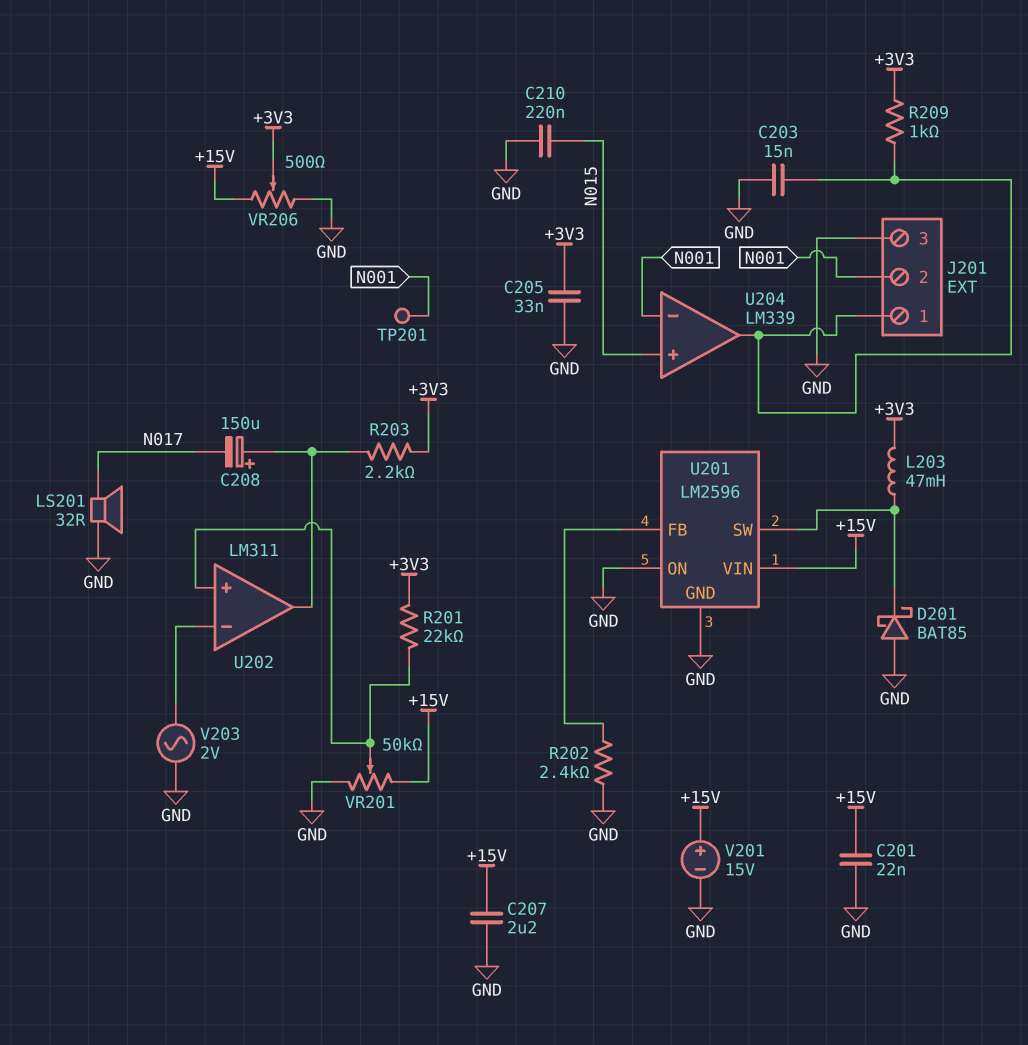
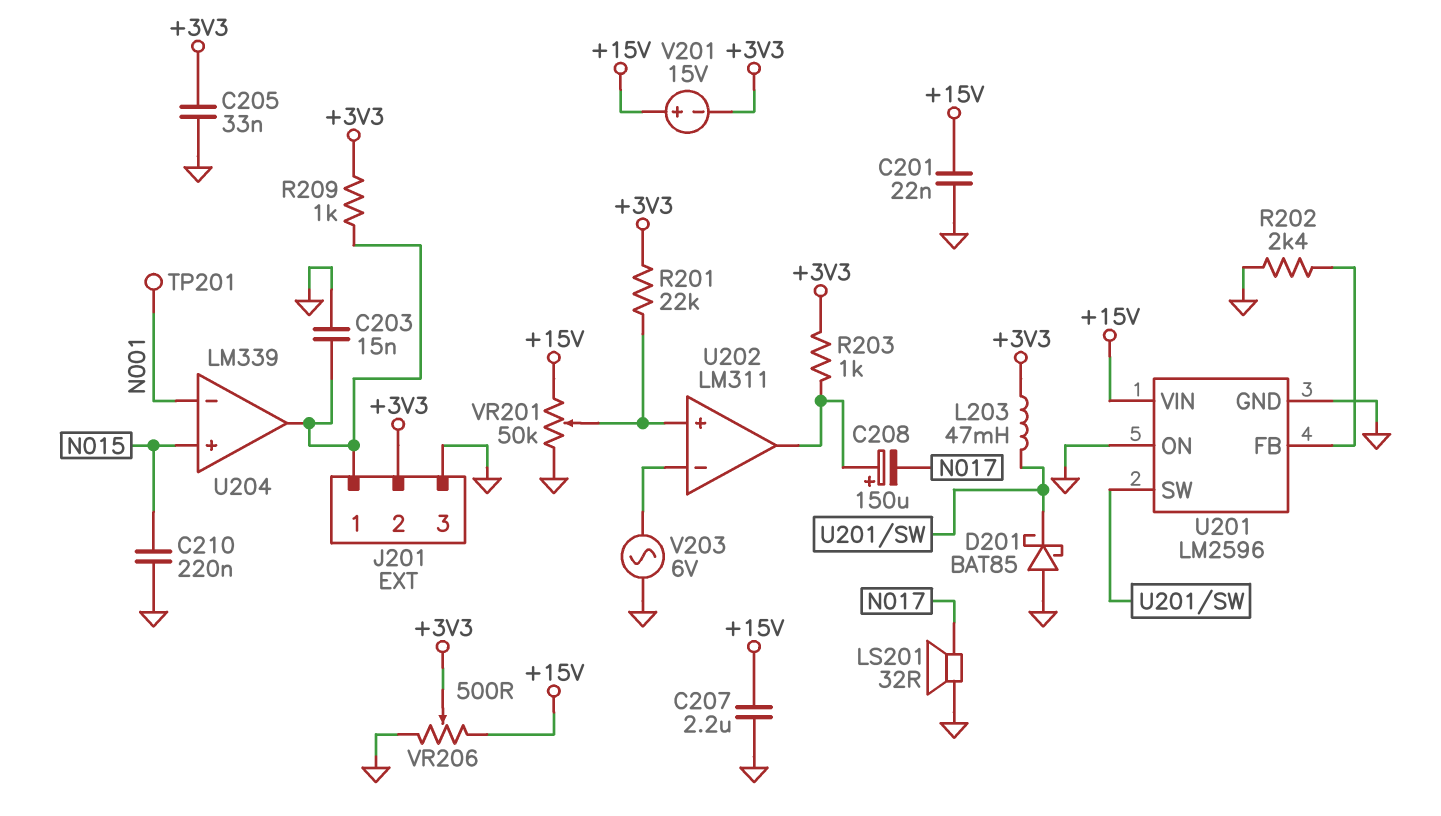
J201 pin 2: N001 -> +3V3
R203: 2.2k (+3V3, U202/out) -> 1k (+3V3, U202/out)
V201: 15V (plus +15V, minus GND) -> 15V (plus +15V, minus +3V3)
V203: AC 2V (GND, U202/in-) -> AC 6V (GND, U202/in-)

